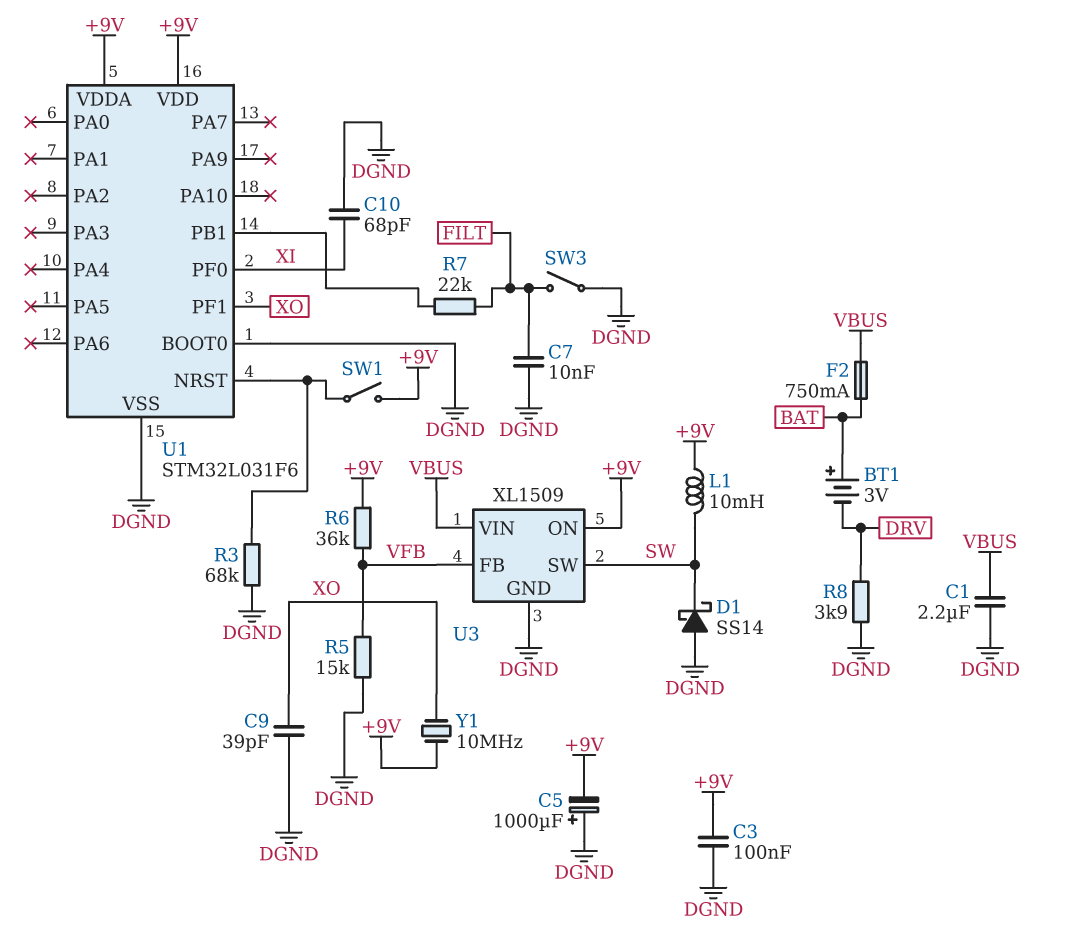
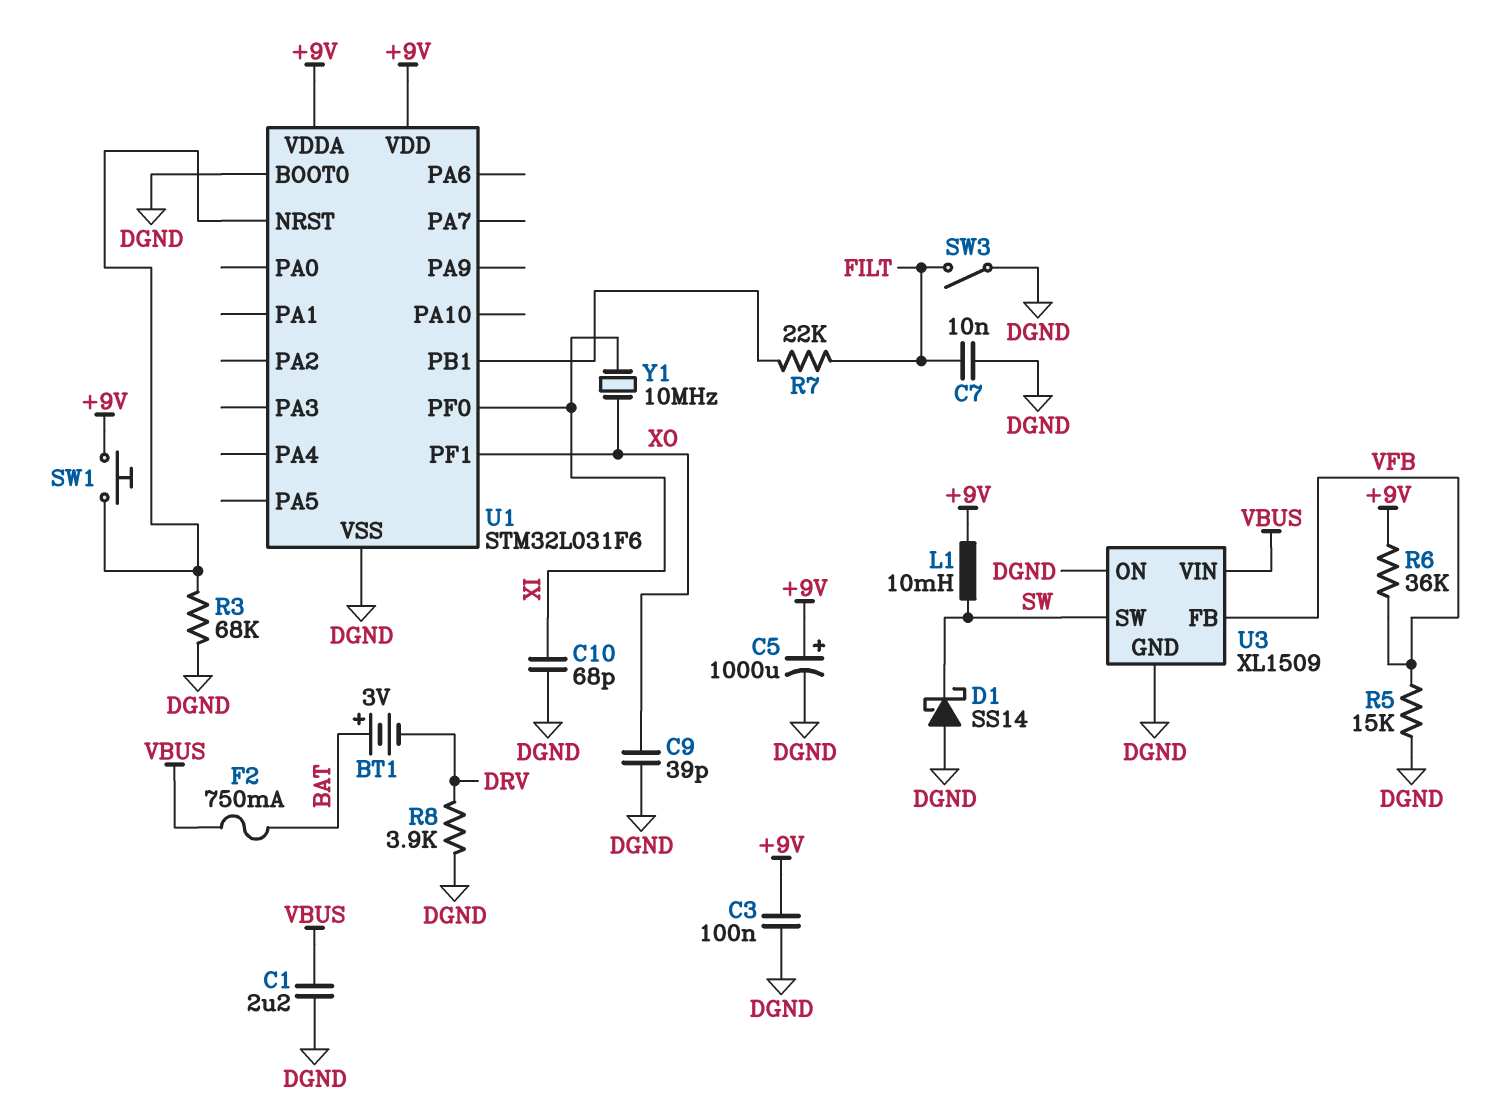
C5: 1000uF (plus DGND, minus +9V) -> 1000uF (plus +9V, minus DGND)
SW1: switch (+9V, U1/NRST) -> button (+9V, U1/NRST)
U3 pin ON: +9V -> DGND
Y1: 10MHz (+9V, XO) -> 10MHz (XI, XO)

